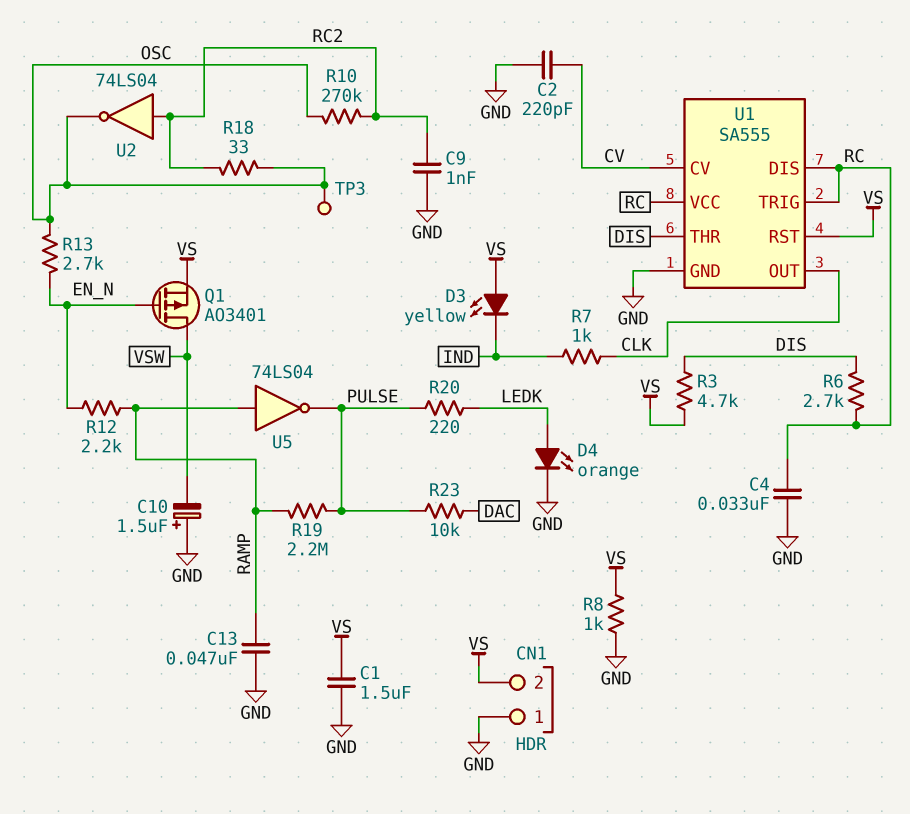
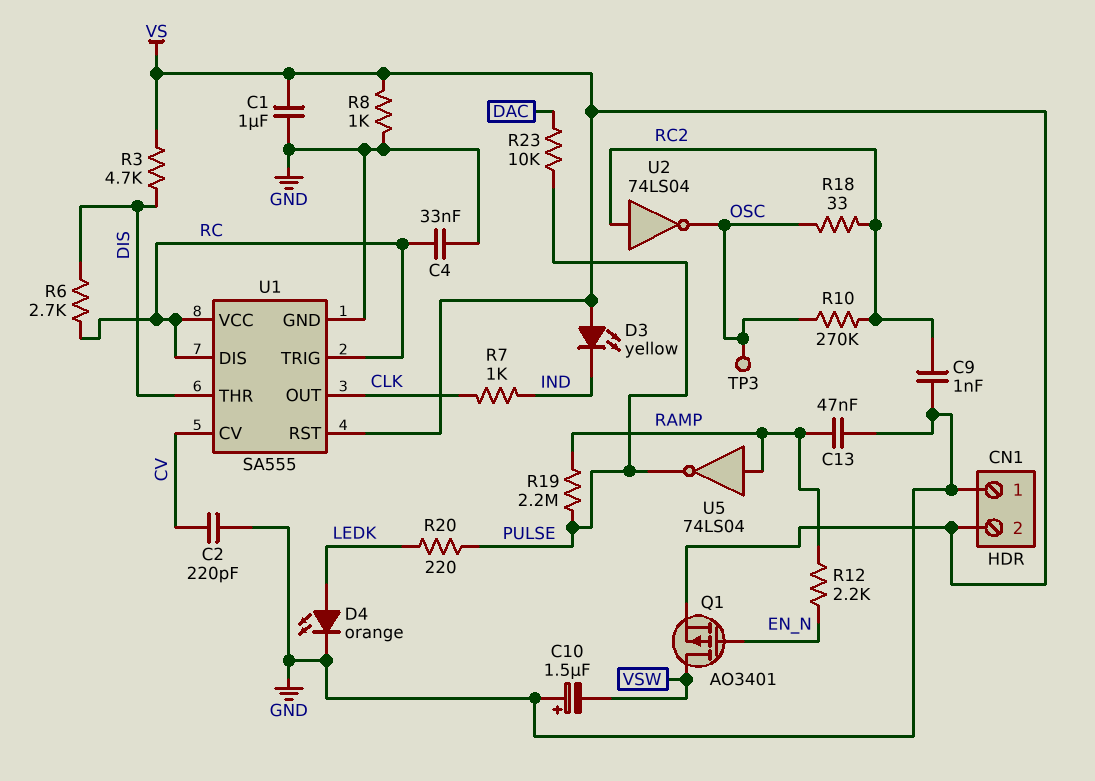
C1: 1.5uF (GND, VS) -> 1uF (GND, VS)
R13: 2.7k (EN_N, OSC) -> none

